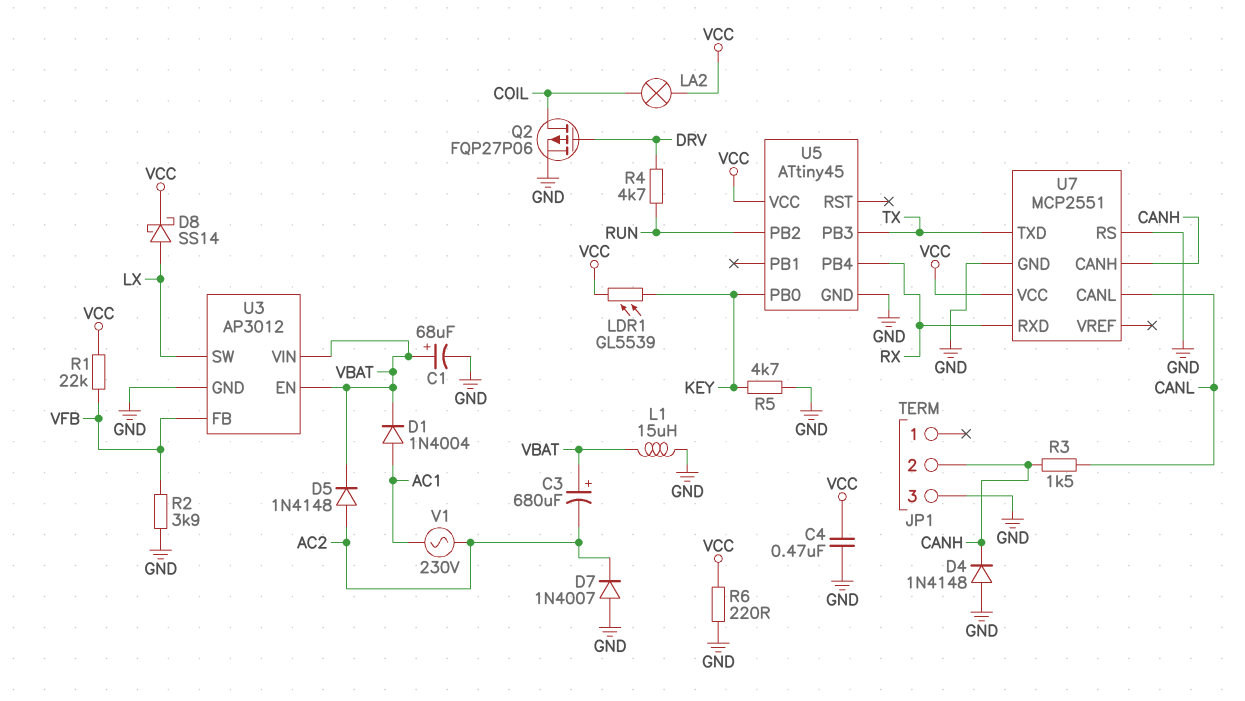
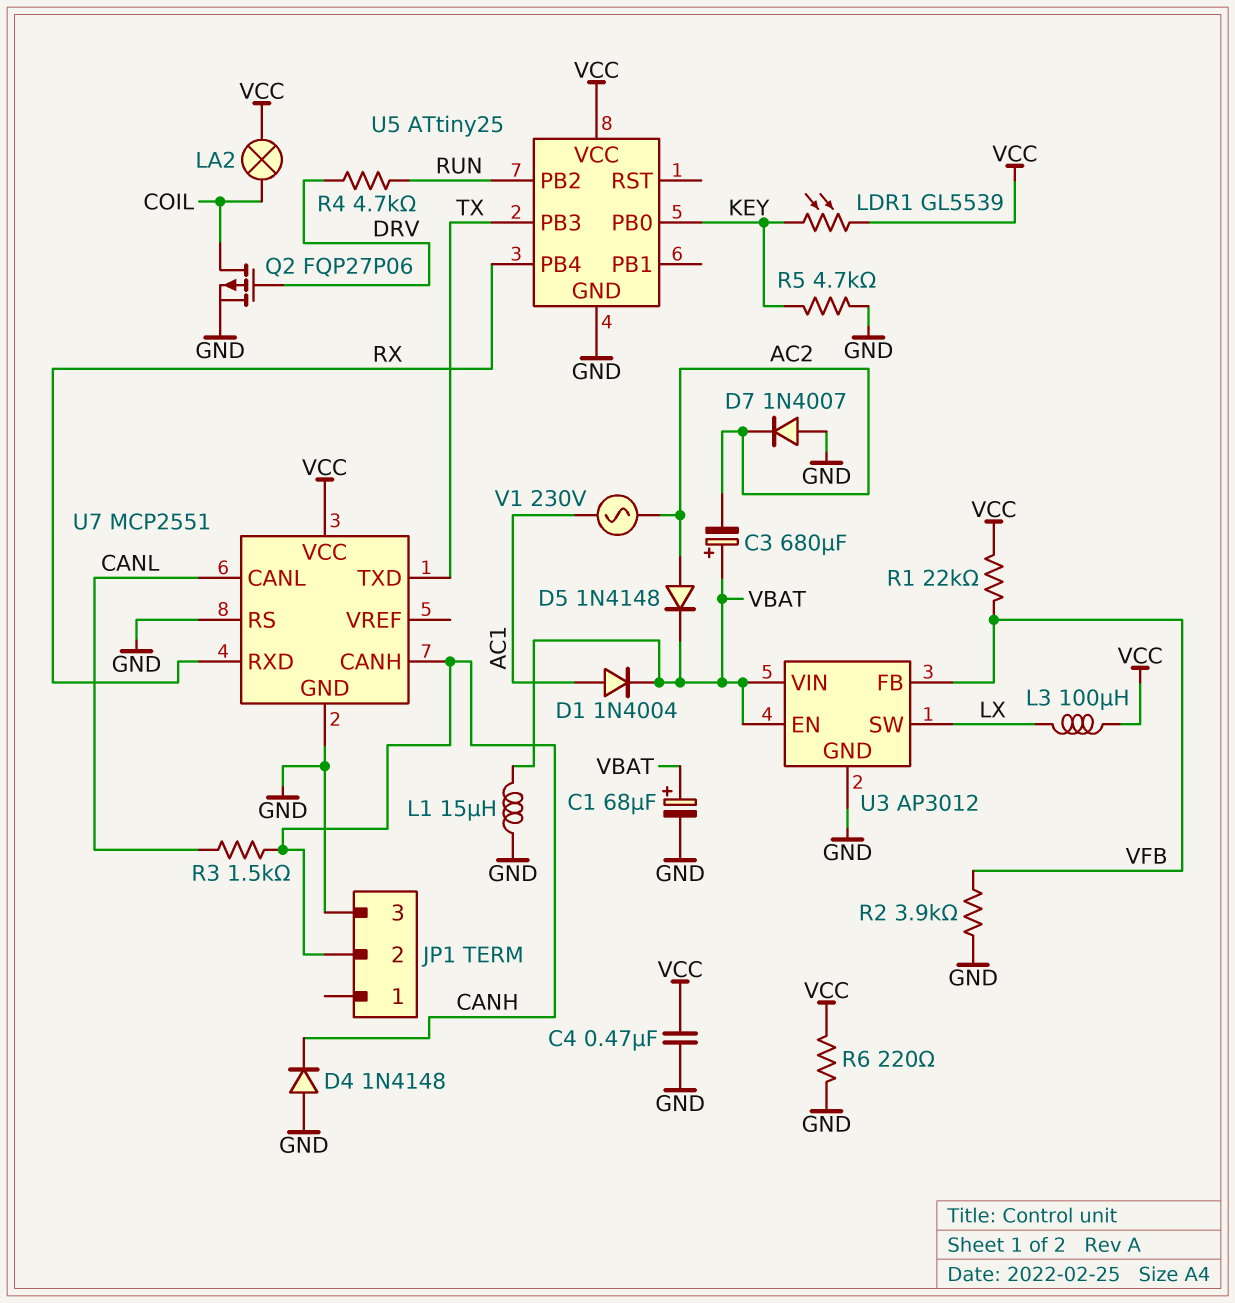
D8: schottky SS14 (A LX, K VCC) -> none
L3: none -> 100uH (LX, VCC)
U5: ATtiny45 -> ATtiny25

